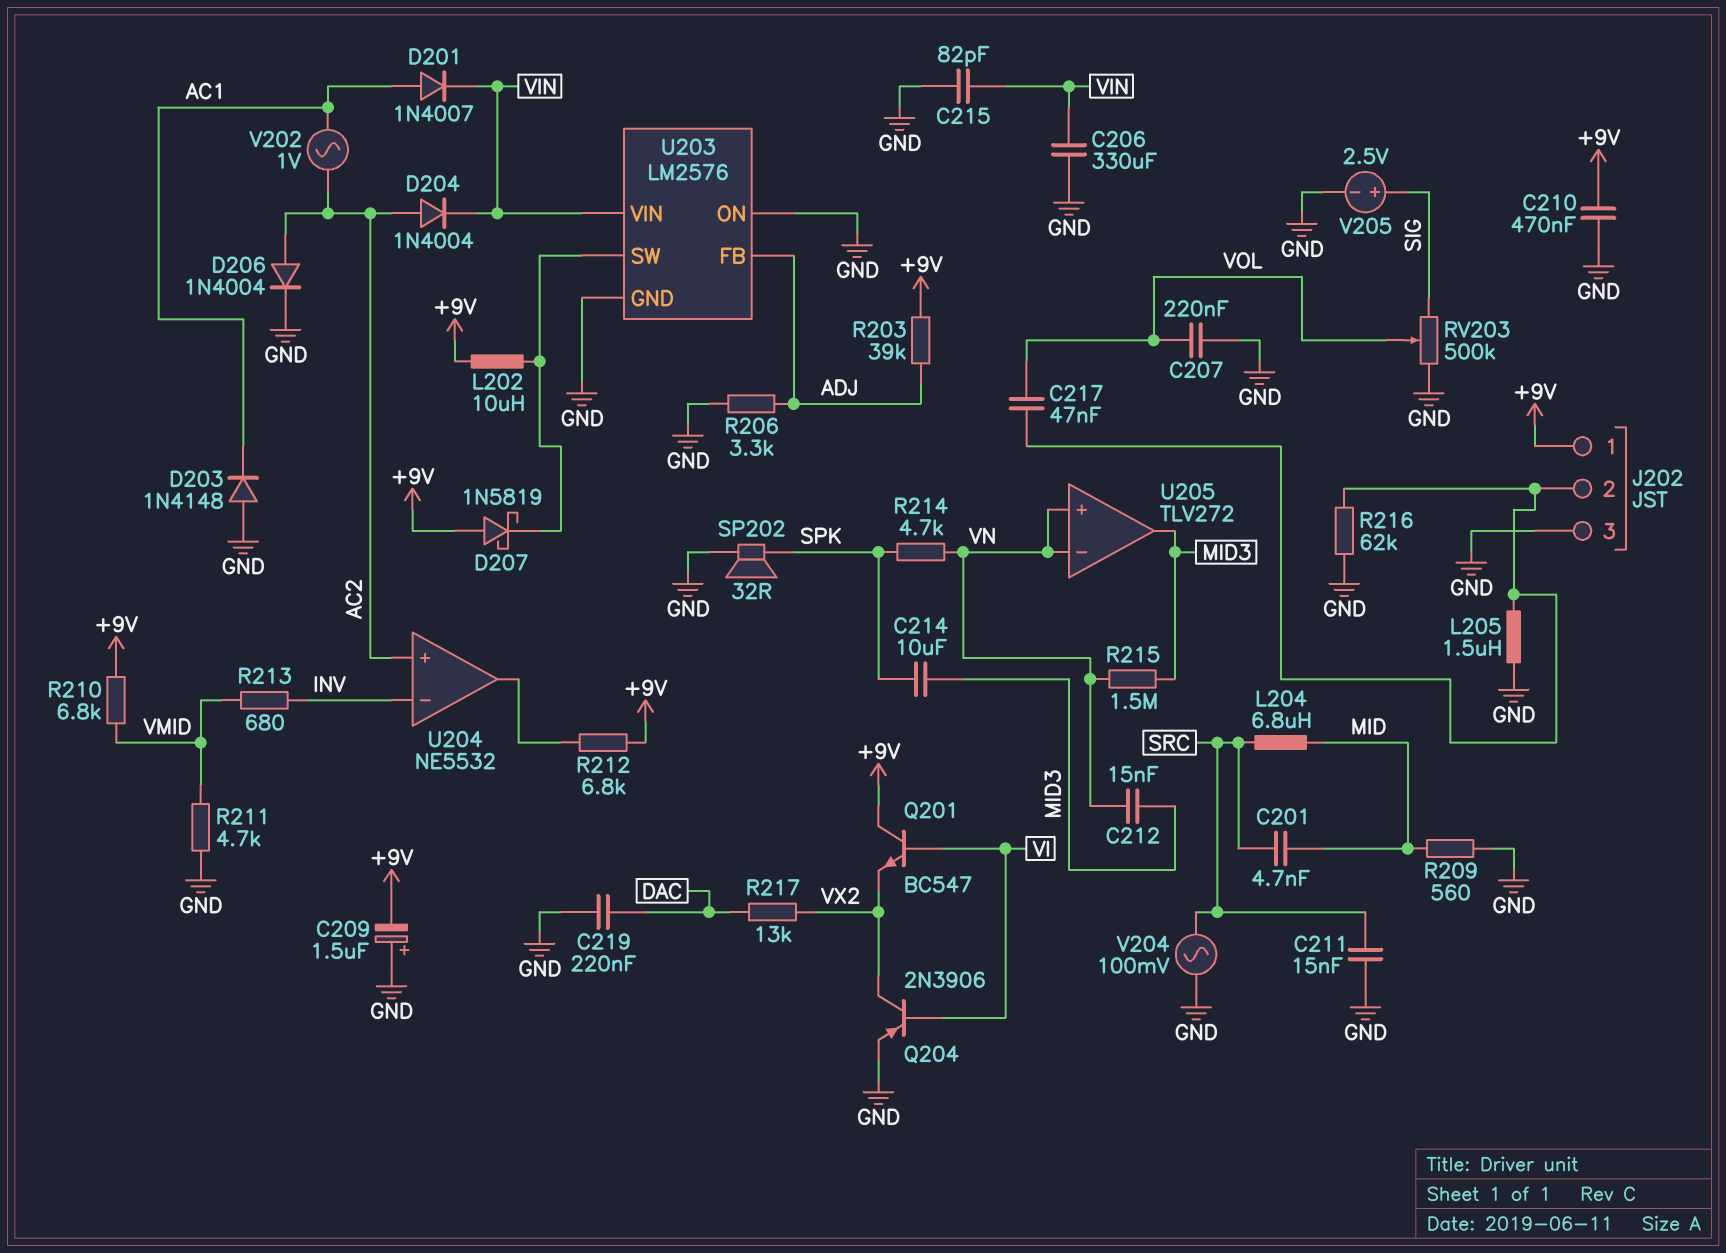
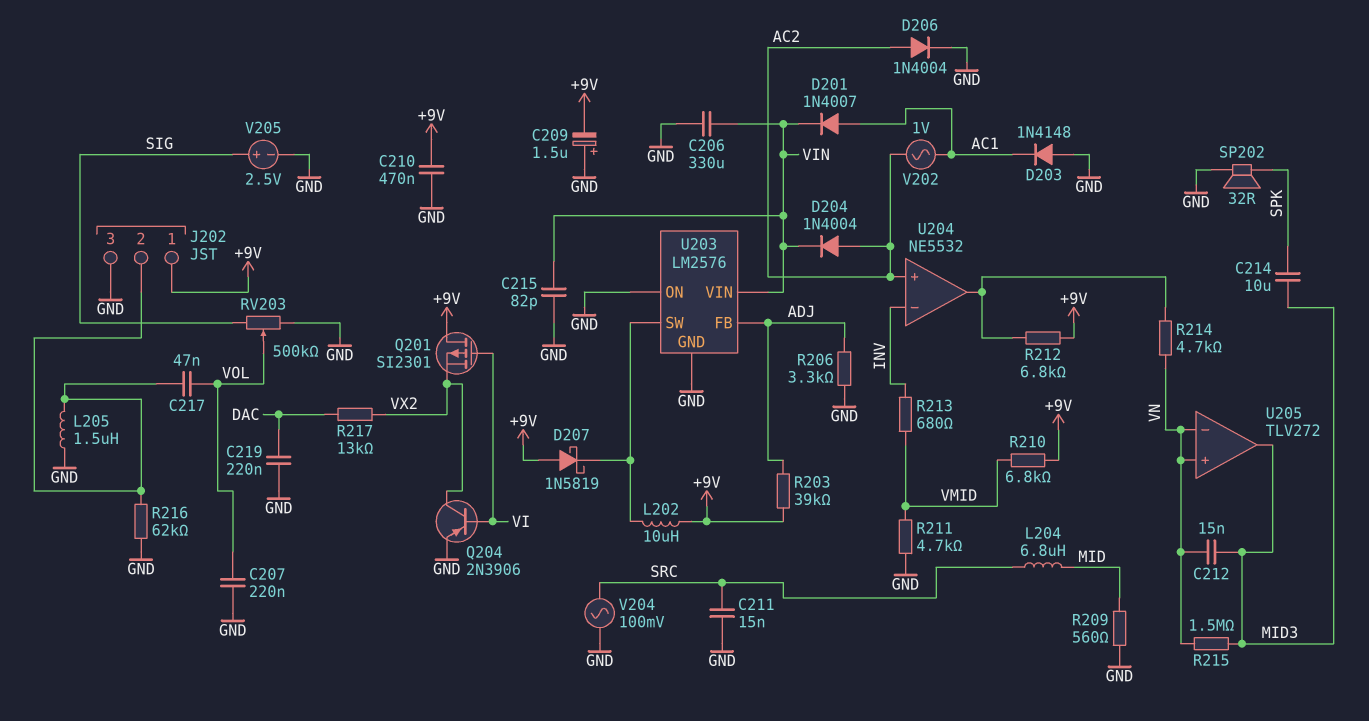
C201: 4.7nF (MID, SRC) -> none
Q201: NPN BC547 (B VI, C +9V, E VX2) -> PMOS SI2301 (G VI, D +9V, S VX2)
R214: 4.7k (SPK, VN) -> 4.7k (U204/out, VN)

